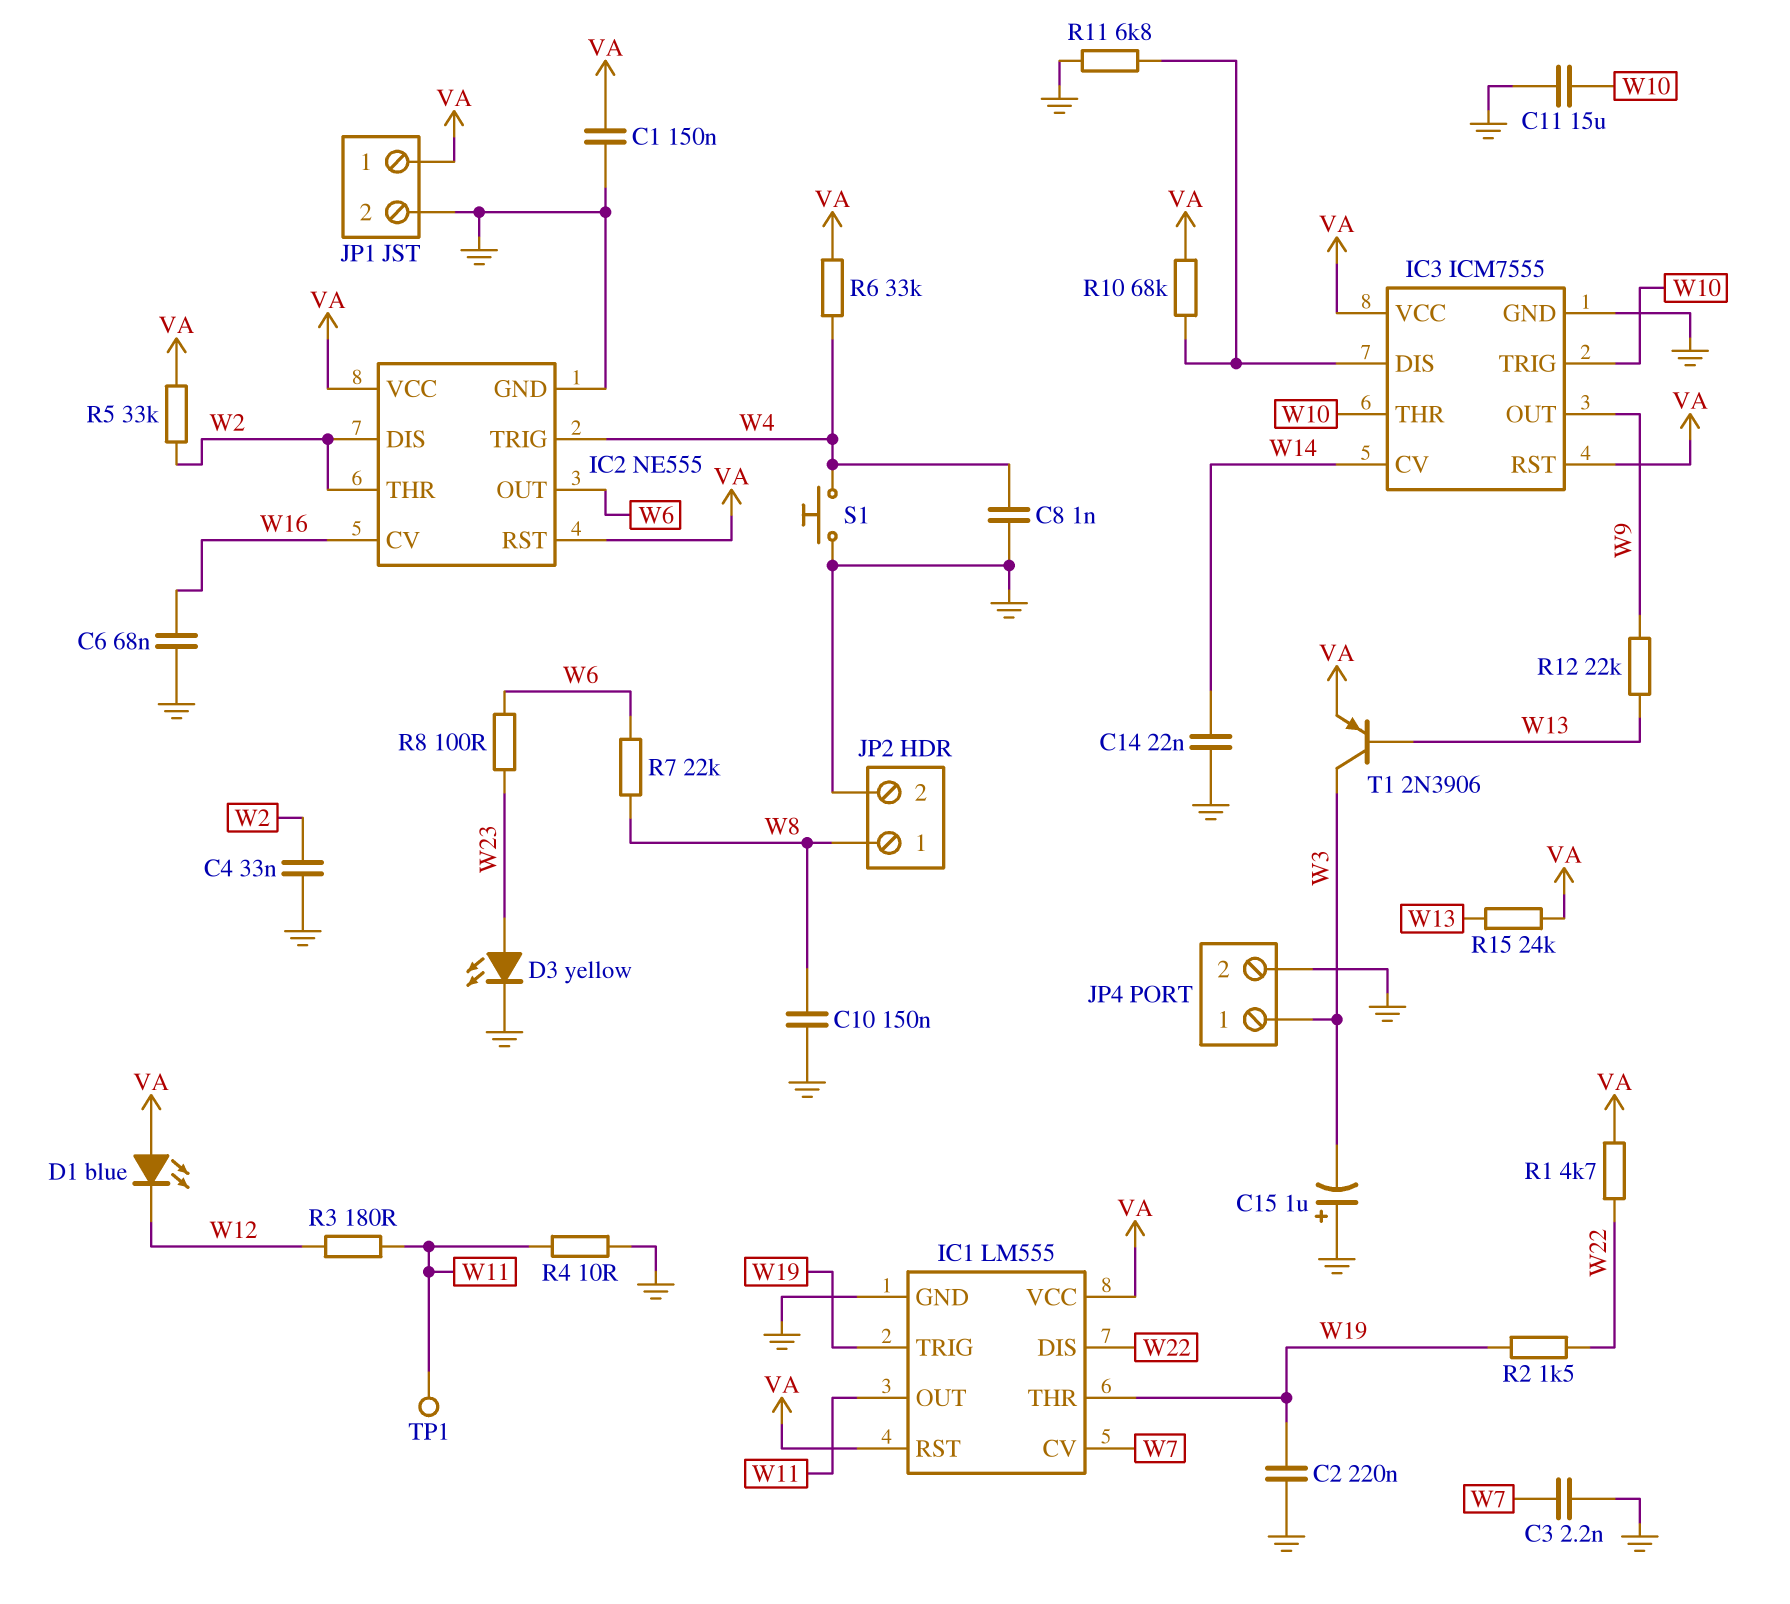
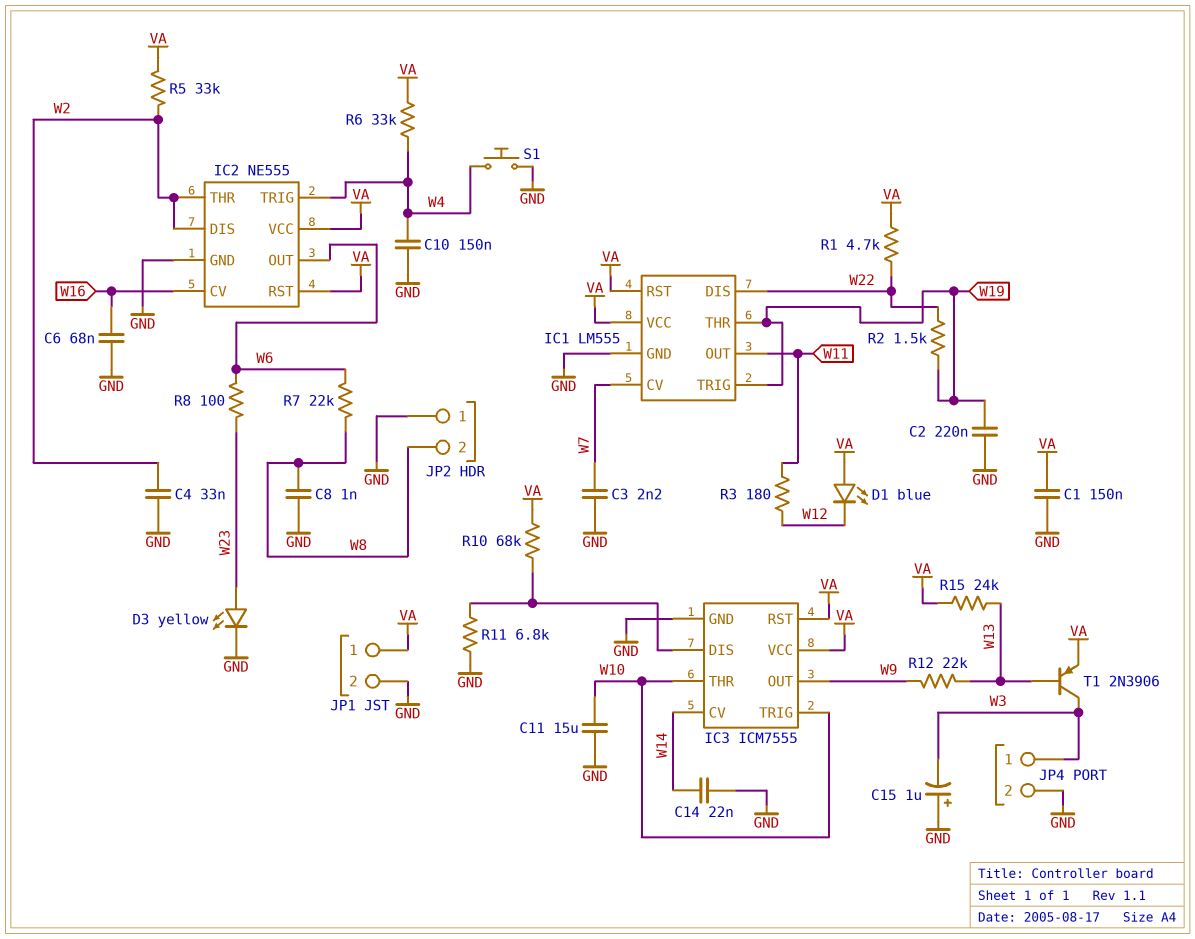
C8: 1nF (GND, W4) -> 1nF (GND, W8)
C10: 150nF (GND, W8) -> 150nF (GND, W4)
JP2 pin 1: W8 -> GND
JP2 pin 2: GND -> W8
R4: 10 (GND, W11) -> none
TP1: test point (W11) -> none

